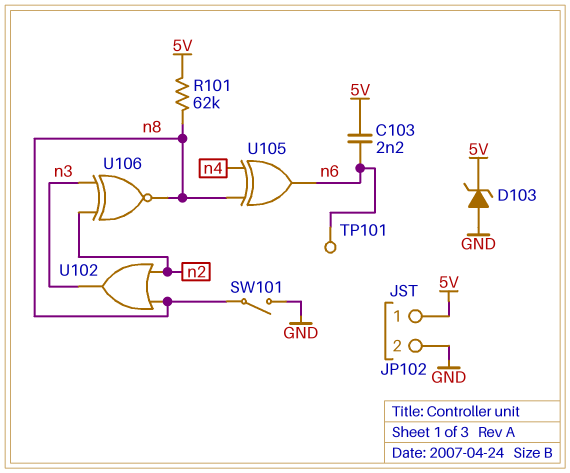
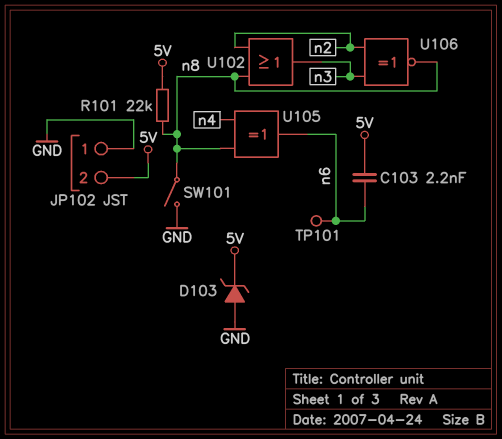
JP102 pin 1: 5V -> GND
JP102 pin 2: GND -> 5V
R101: 62k (5V, n8) -> 22k (5V, n8)

